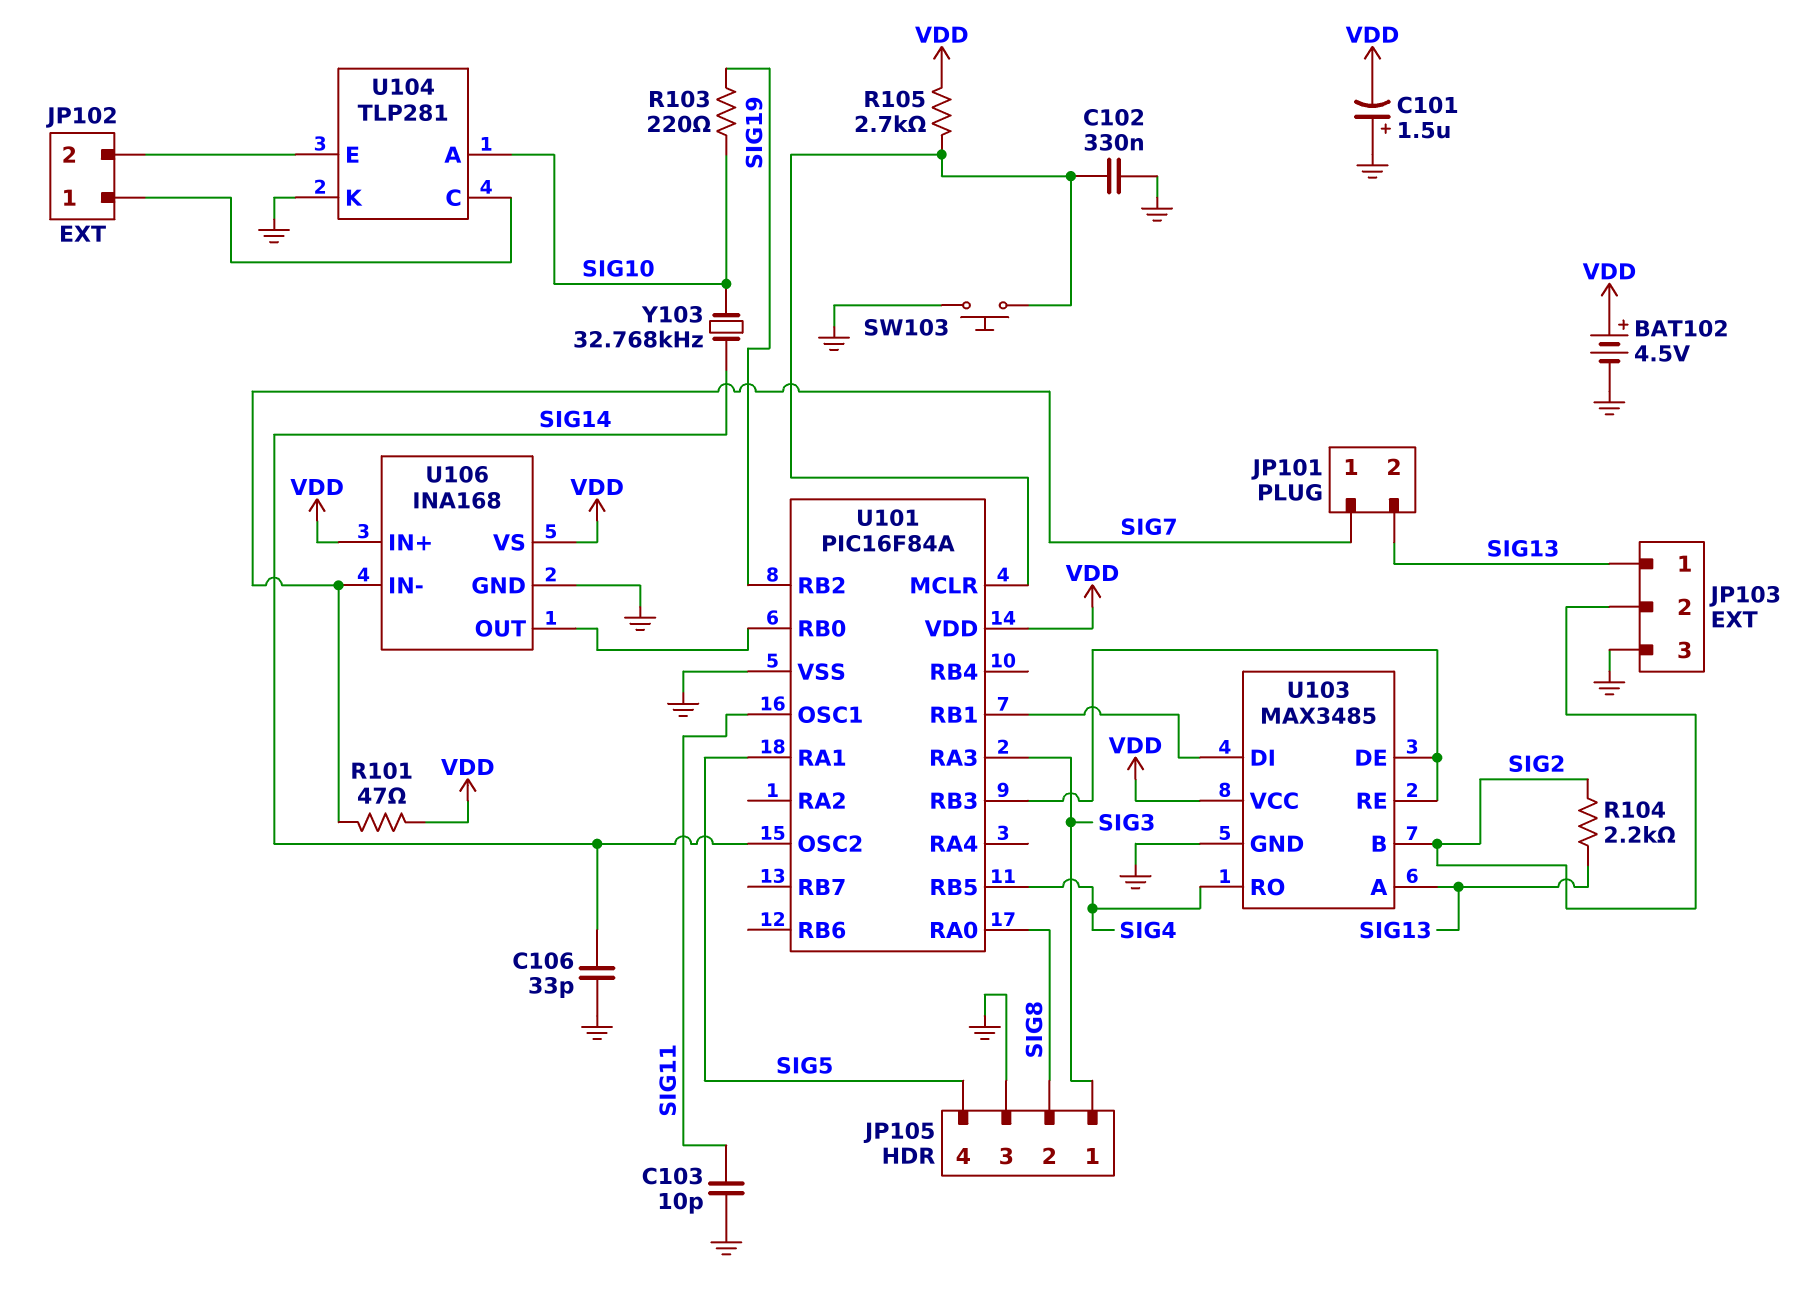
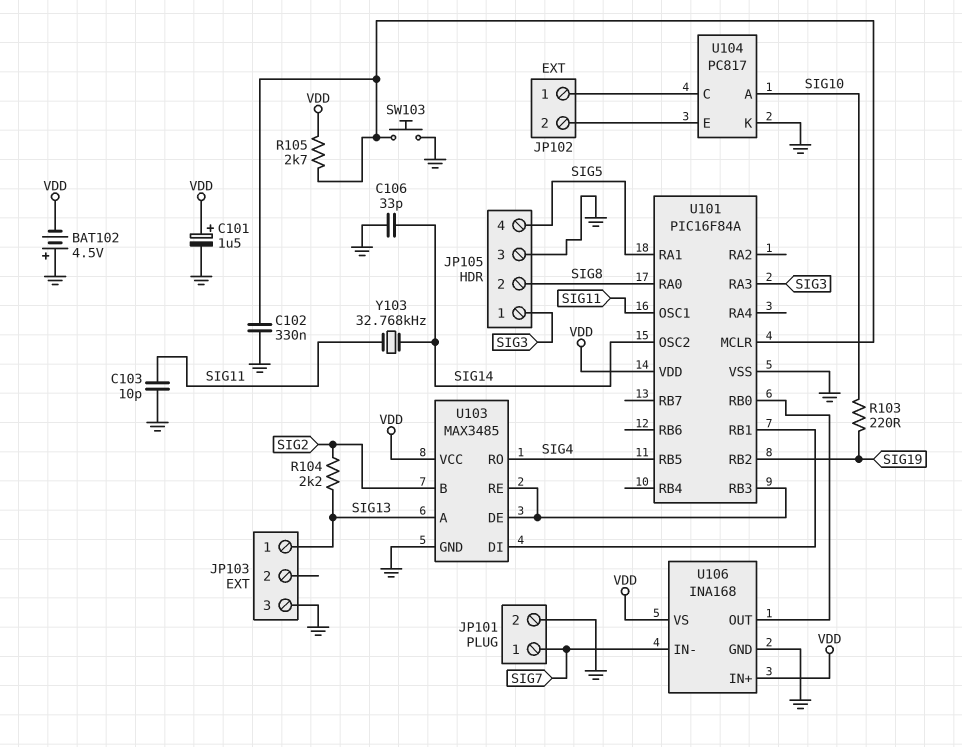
BAT102: 4.5V (plus VDD, minus GND) -> 4.5V (plus GND, minus VDD)
C101: 1.5uF (plus GND, minus VDD) -> 1.5uF (plus VDD, minus GND)
JP101 pin 2: SIG13 -> GND
JP103 pin 2: SIG2 -> none
R101: 47 (SIG7, VDD) -> none
U104: TLP281 -> PC817
Y103: 32.768kHz (SIG10, SIG14) -> 32.768kHz (SIG11, SIG14)

